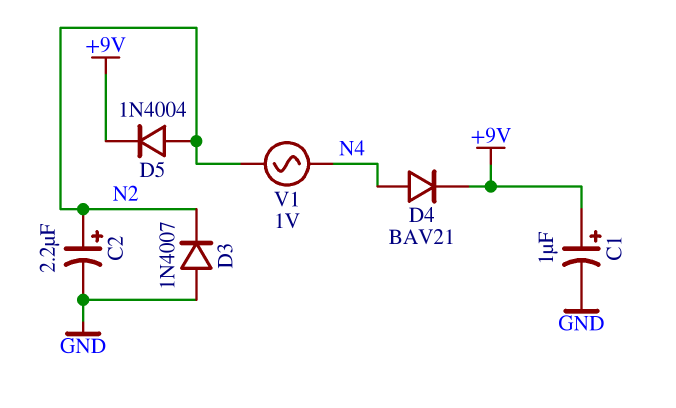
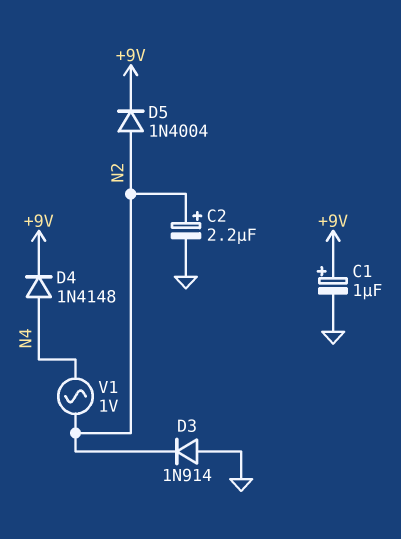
D3: diode 1N4007 (A GND, K N2) -> diode 1N914 (A GND, K N2)
D4: diode BAV21 (A N4, K +9V) -> diode 1N4148 (A N4, K +9V)

